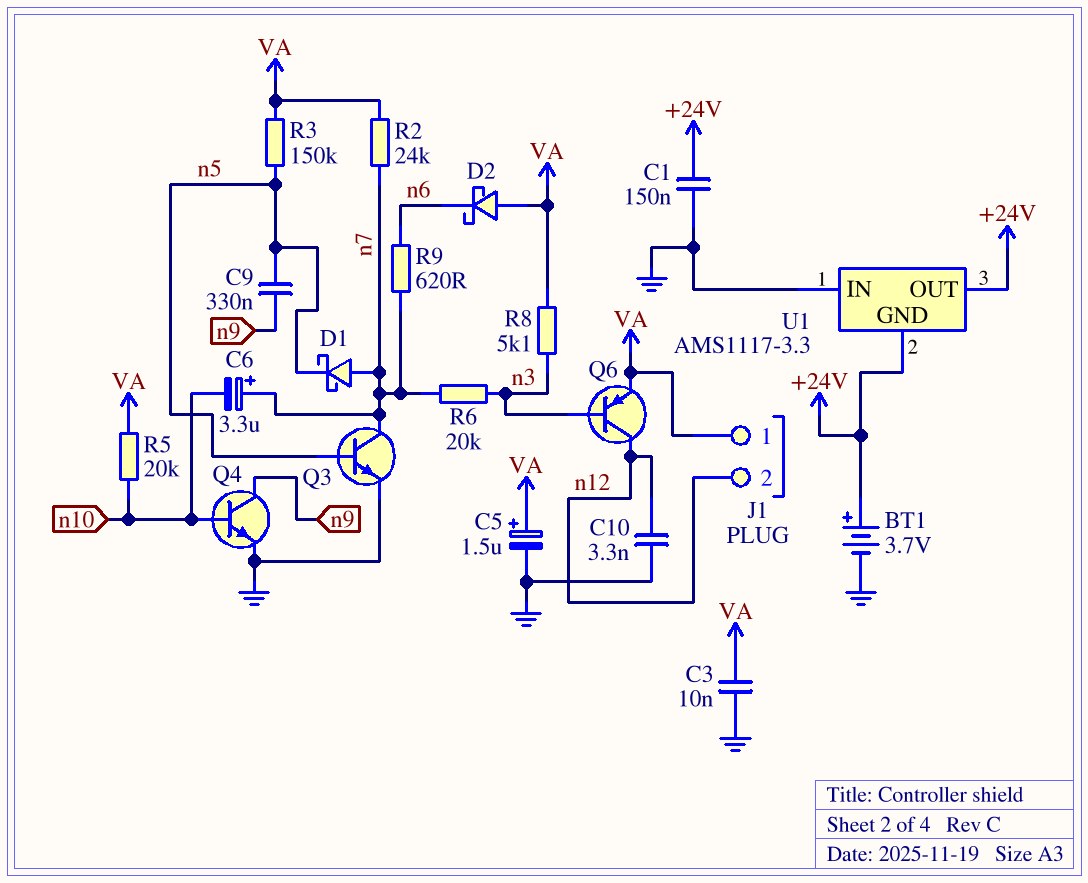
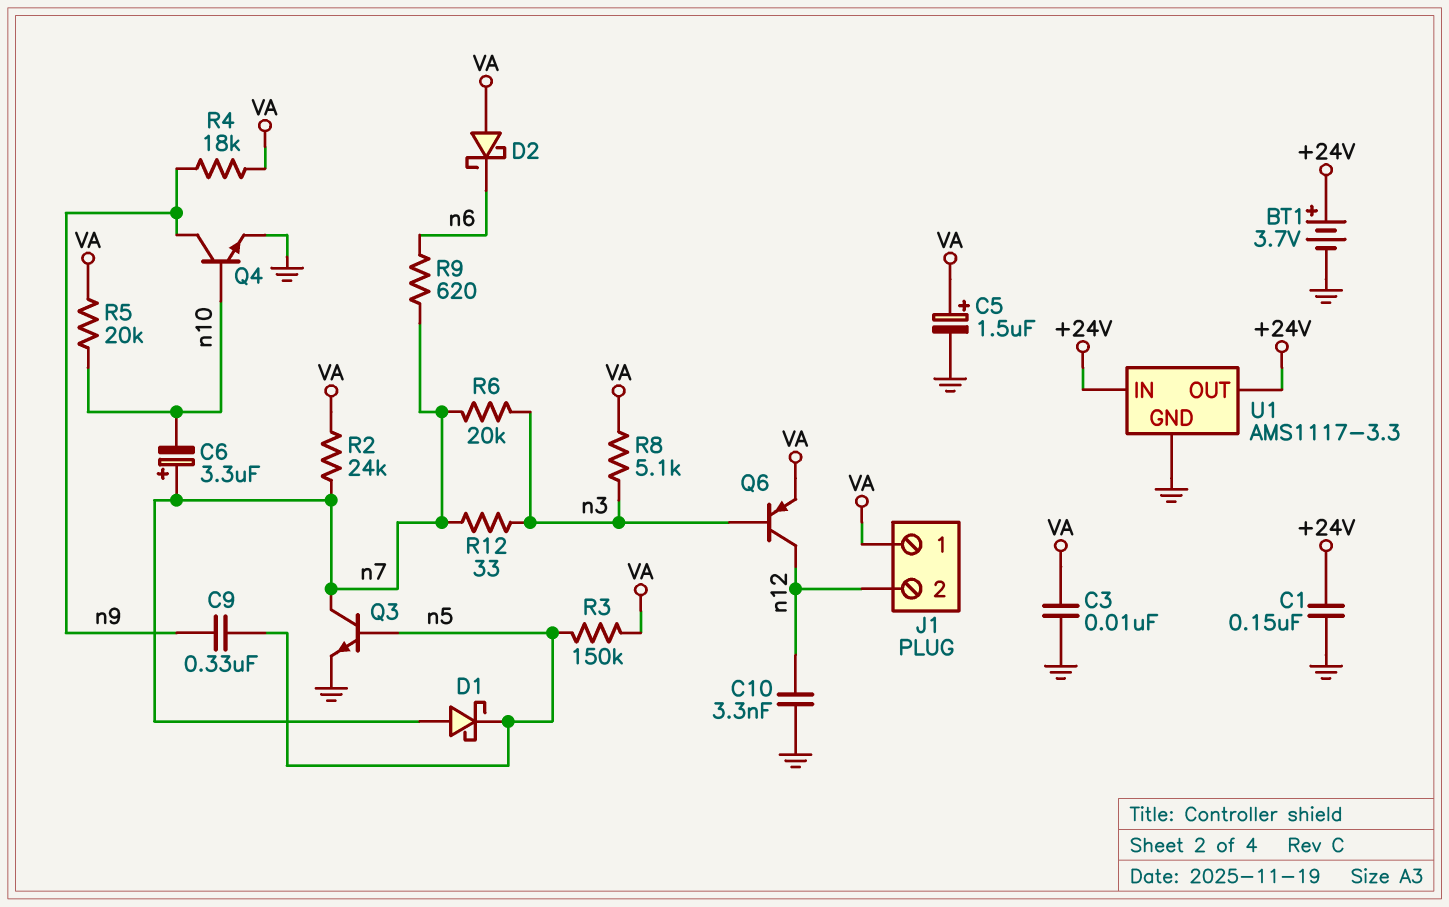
R4: none -> 18k (VA, n9)
R12: none -> 33 (n3, n7)
U1 pin GND: +24V -> GND
U1 pin IN: GND -> +24V

